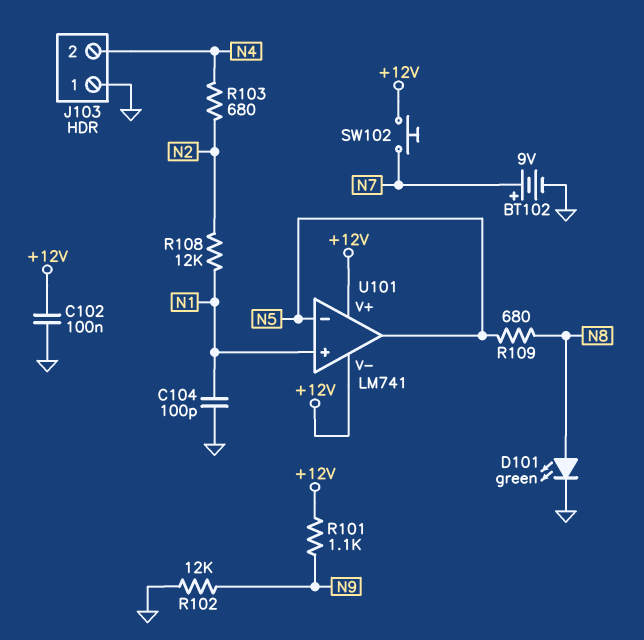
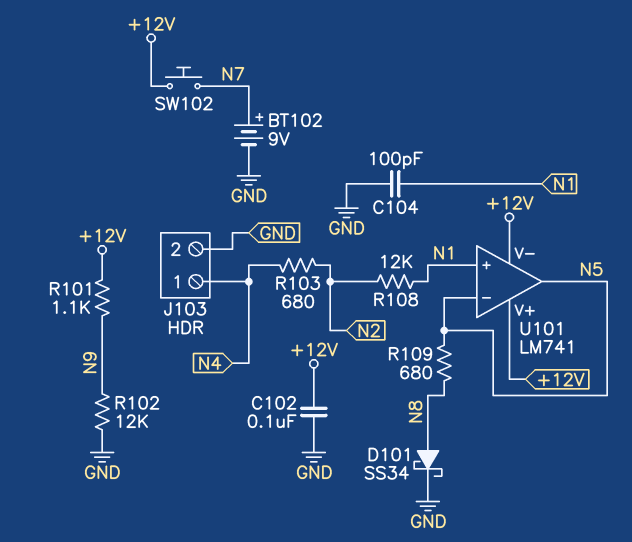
D101: LED green (A N8, K GND) -> schottky SS34 (A N8, K GND)
J103 pin 1: GND -> N4
J103 pin 2: N4 -> GND

